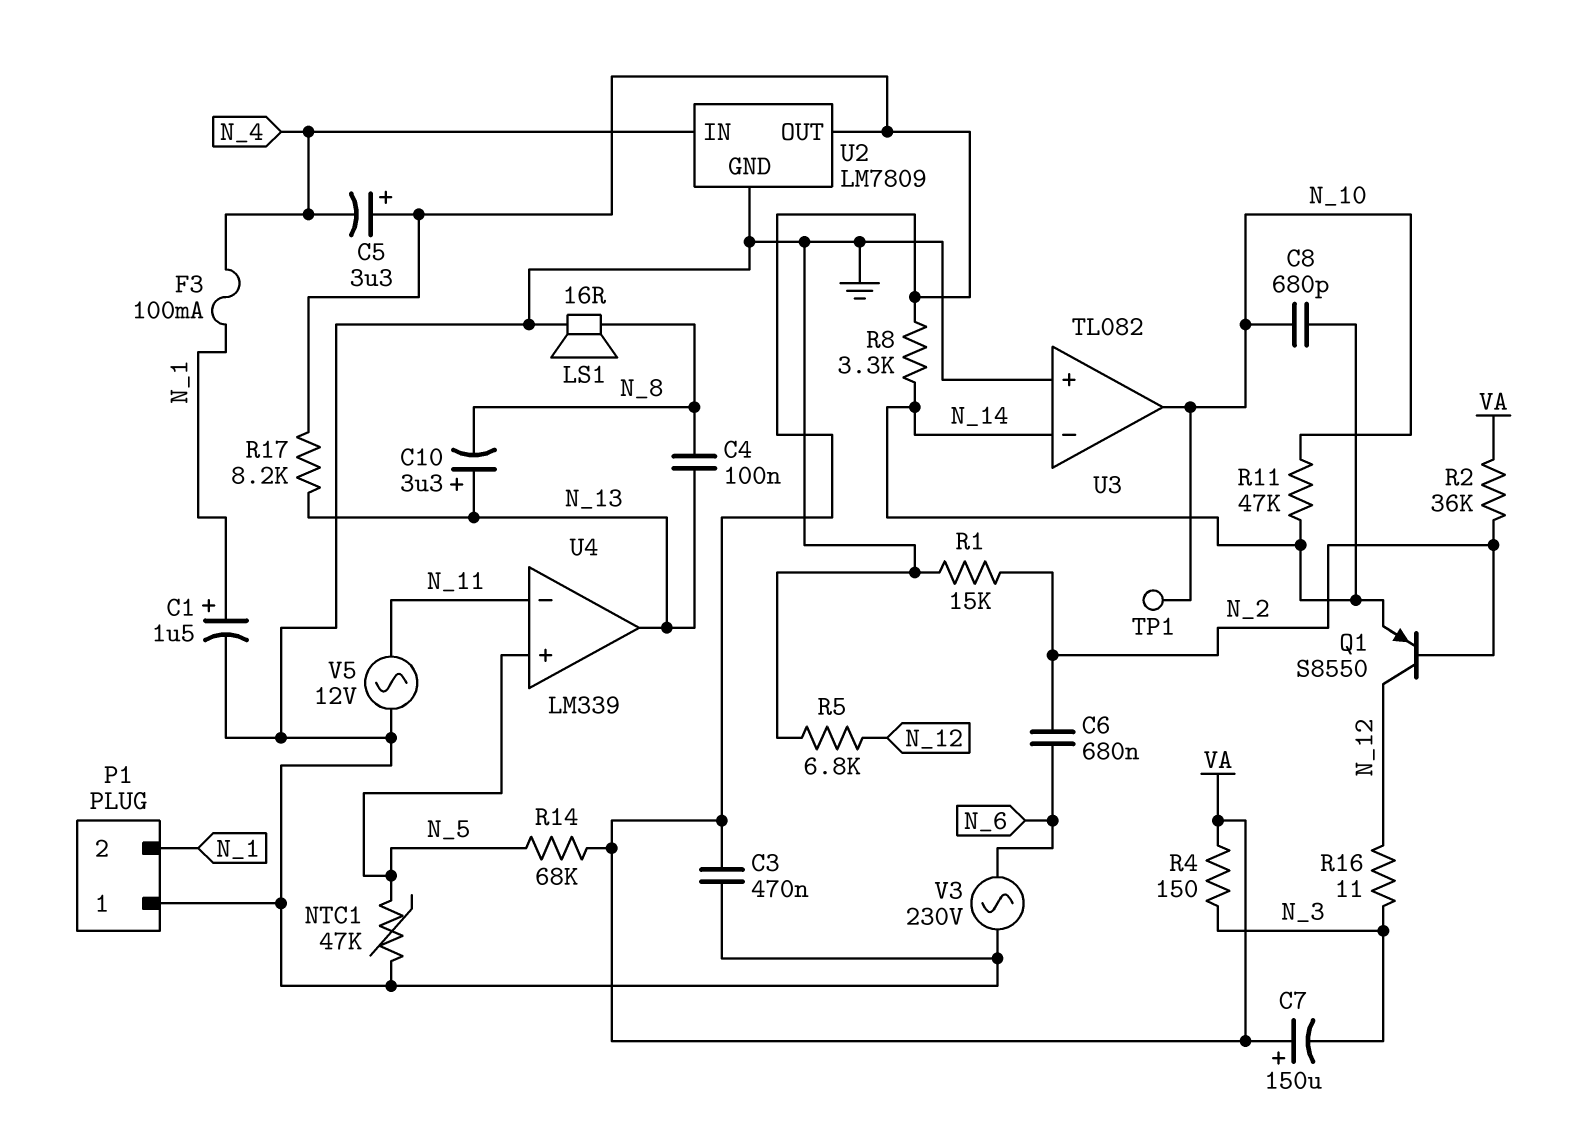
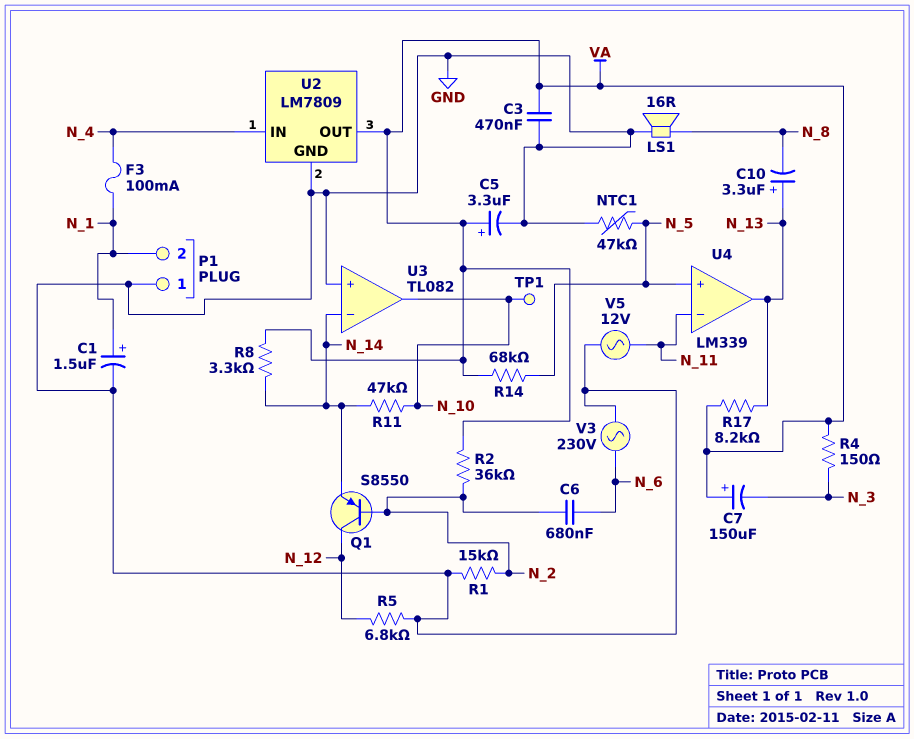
C4: 100nF (N_8, N_13) -> none
C5: 3.3uF (plus VA, minus N_4) -> 3.3uF (plus VA, minus GND)
C8: 680pF (N_10, N_14) -> none
R16: 11 (N_3, N_12) -> none

